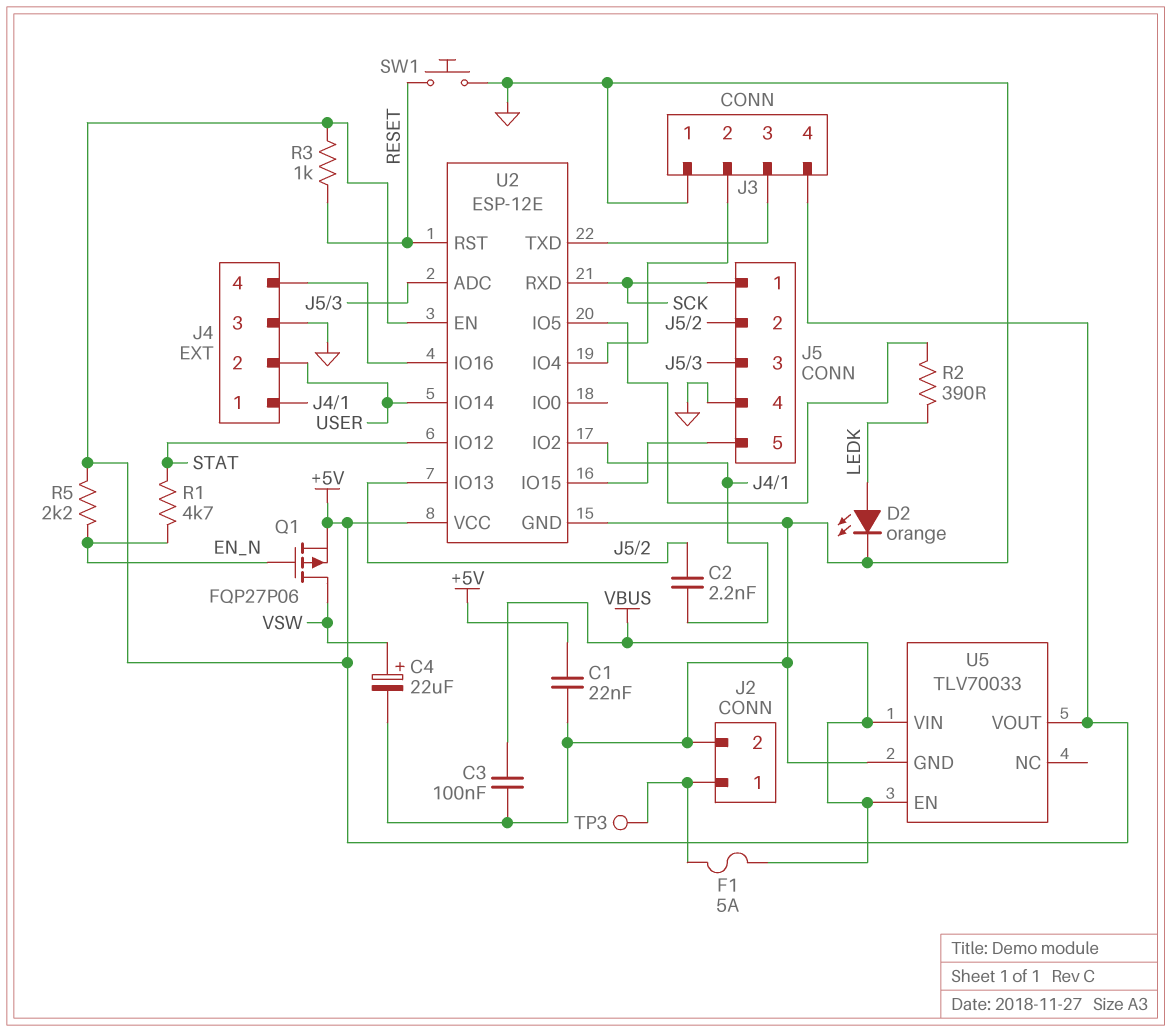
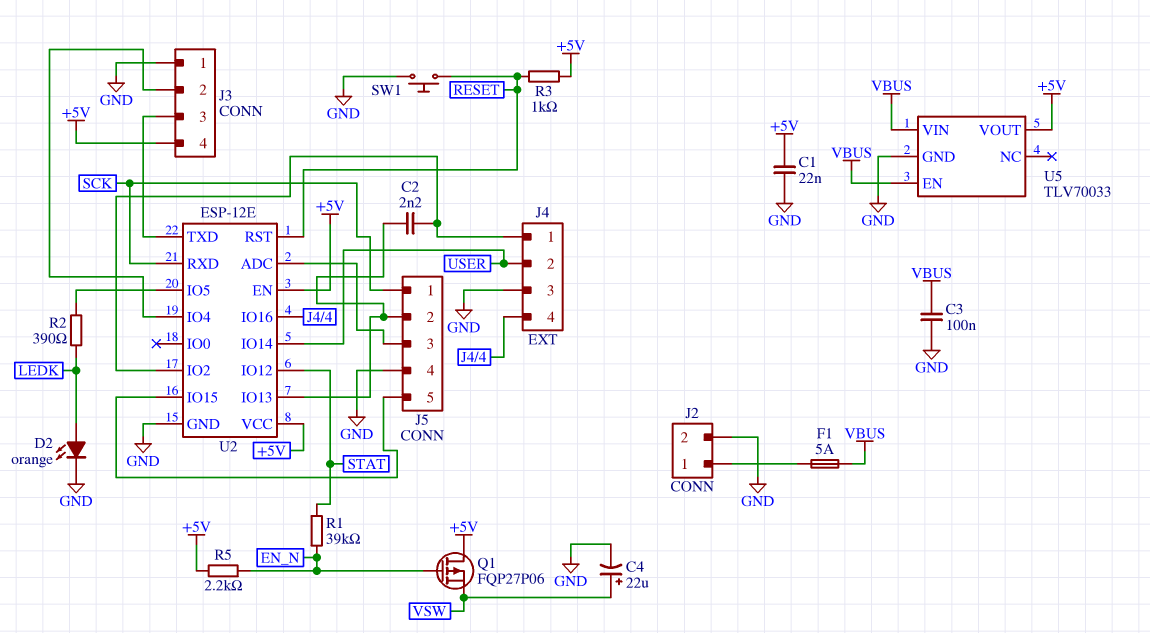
Q1: PMOS FQP27P06 (G EN_N, D VSW, S +5V) -> PMOS FQP27P06 (G EN_N, D +5V, S VSW)
R1: 4.7k (EN_N, STAT) -> 39k (EN_N, STAT)
TP3: test point (J2/1) -> none

